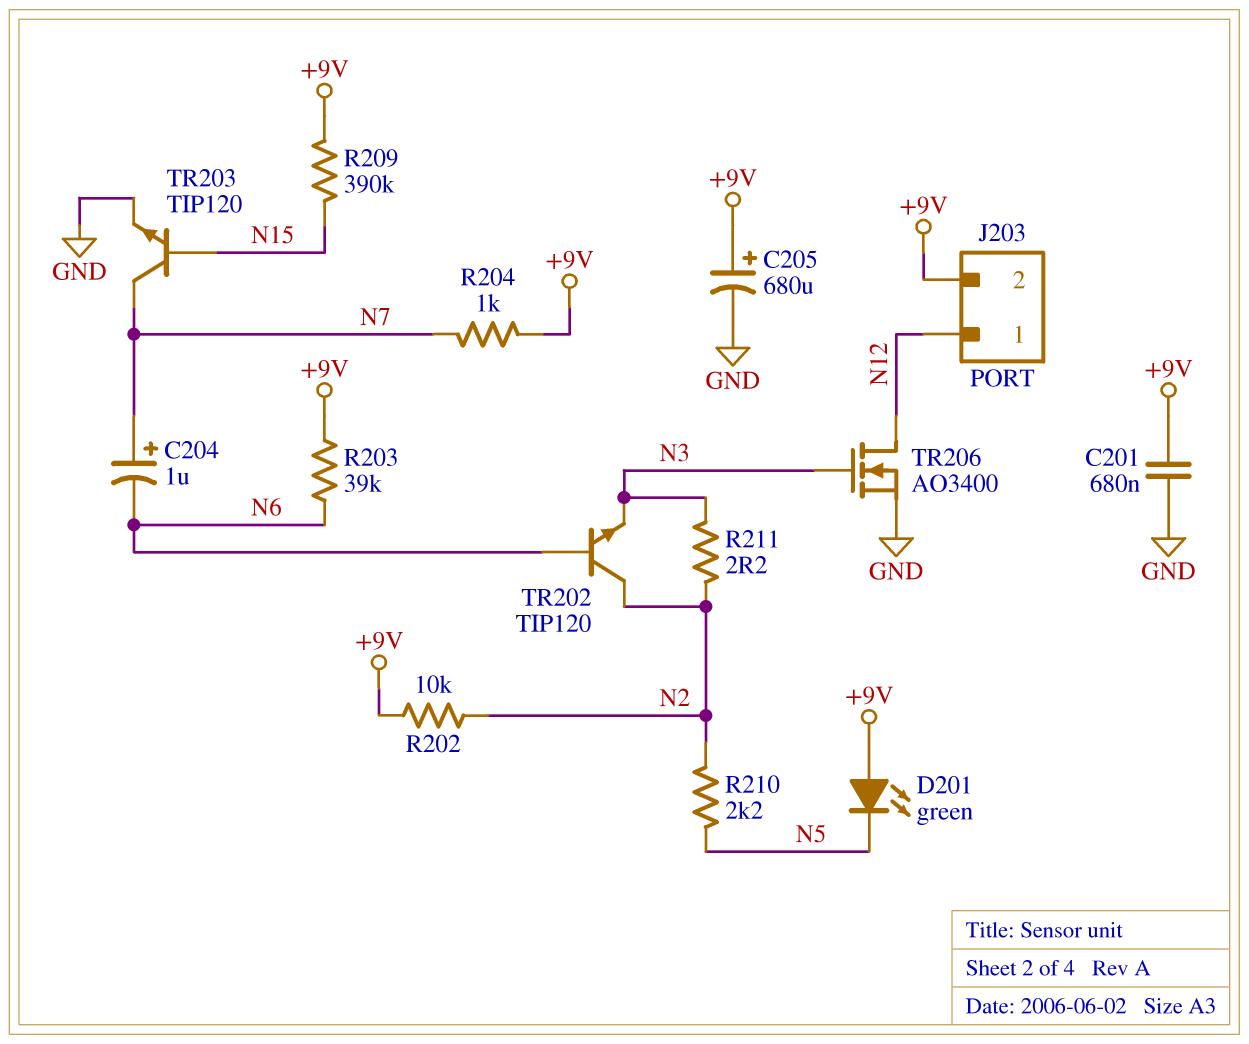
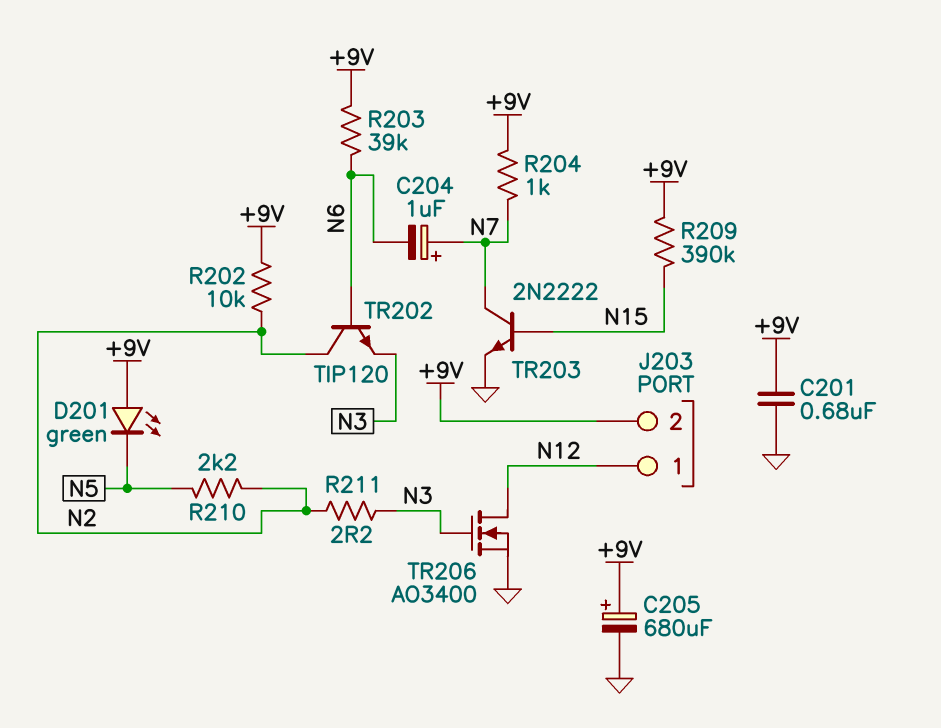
TR203: NPN TIP120 (B N15, C N7, E GND) -> NPN 2N2222 (B N15, C N7, E GND)

